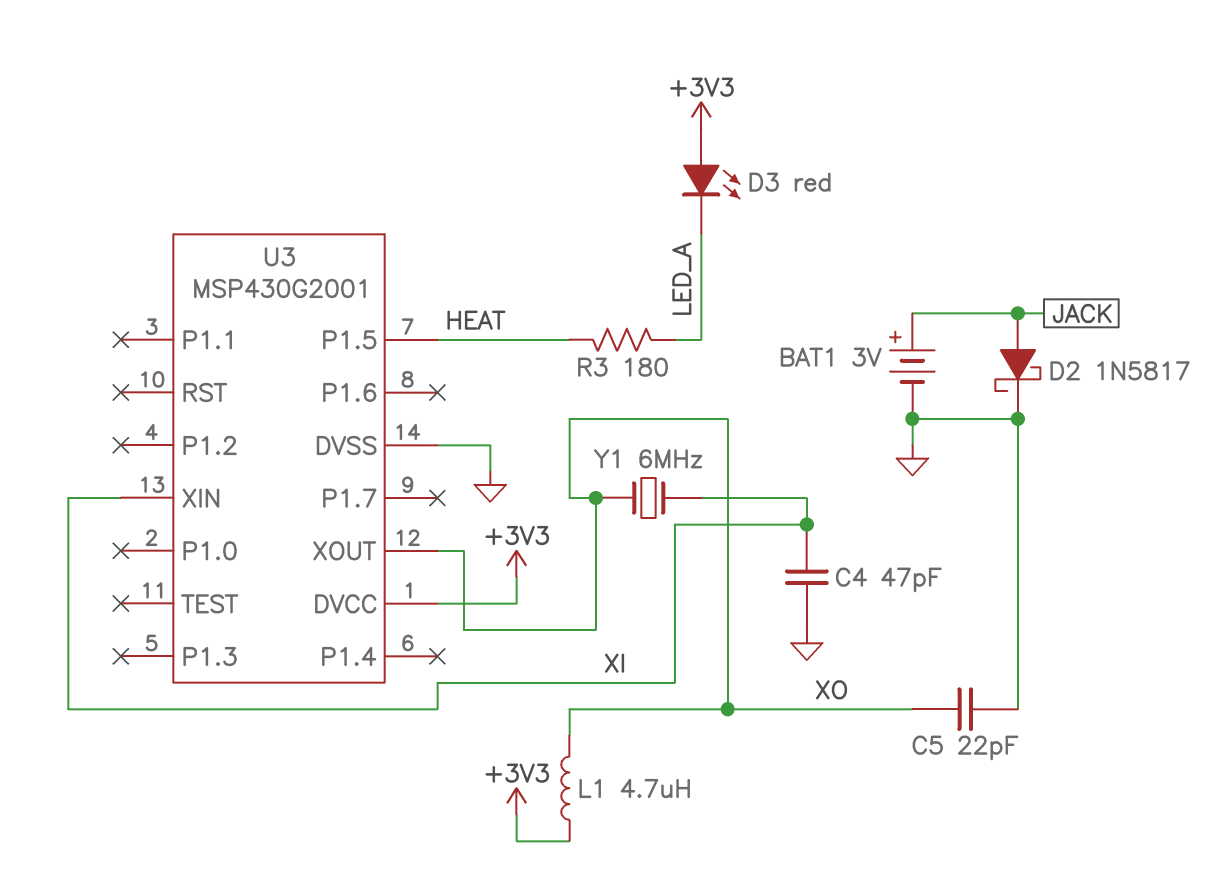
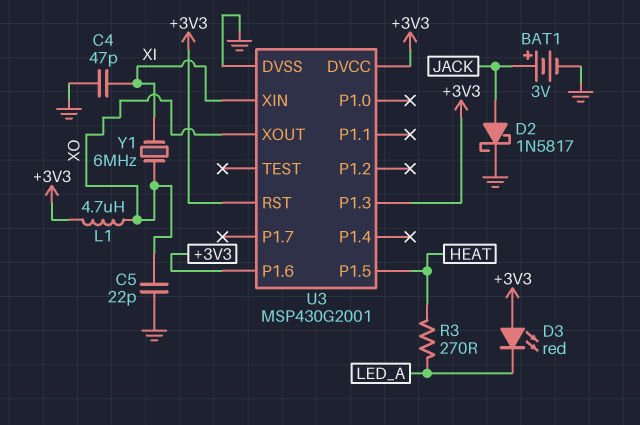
R3: 180 (HEAT, LED_A) -> 270 (HEAT, LED_A)
U3 pin P1.3: none -> +3V3
U3 pin P1.6: none -> +3V3
U3 pin RST: none -> +3V3

